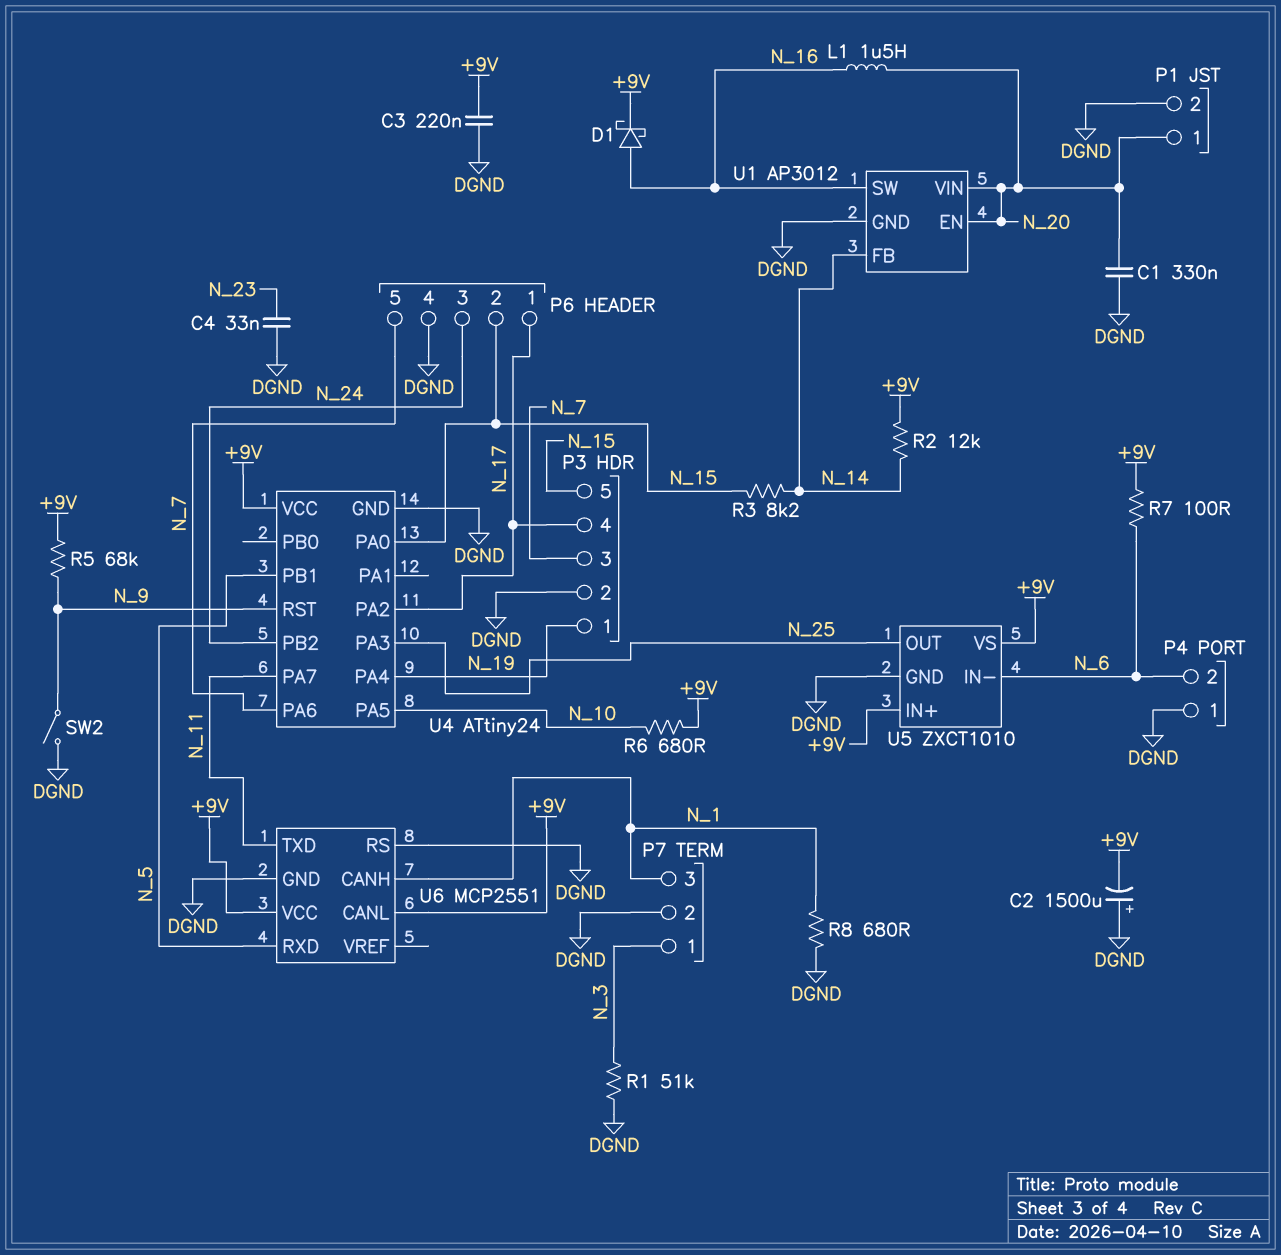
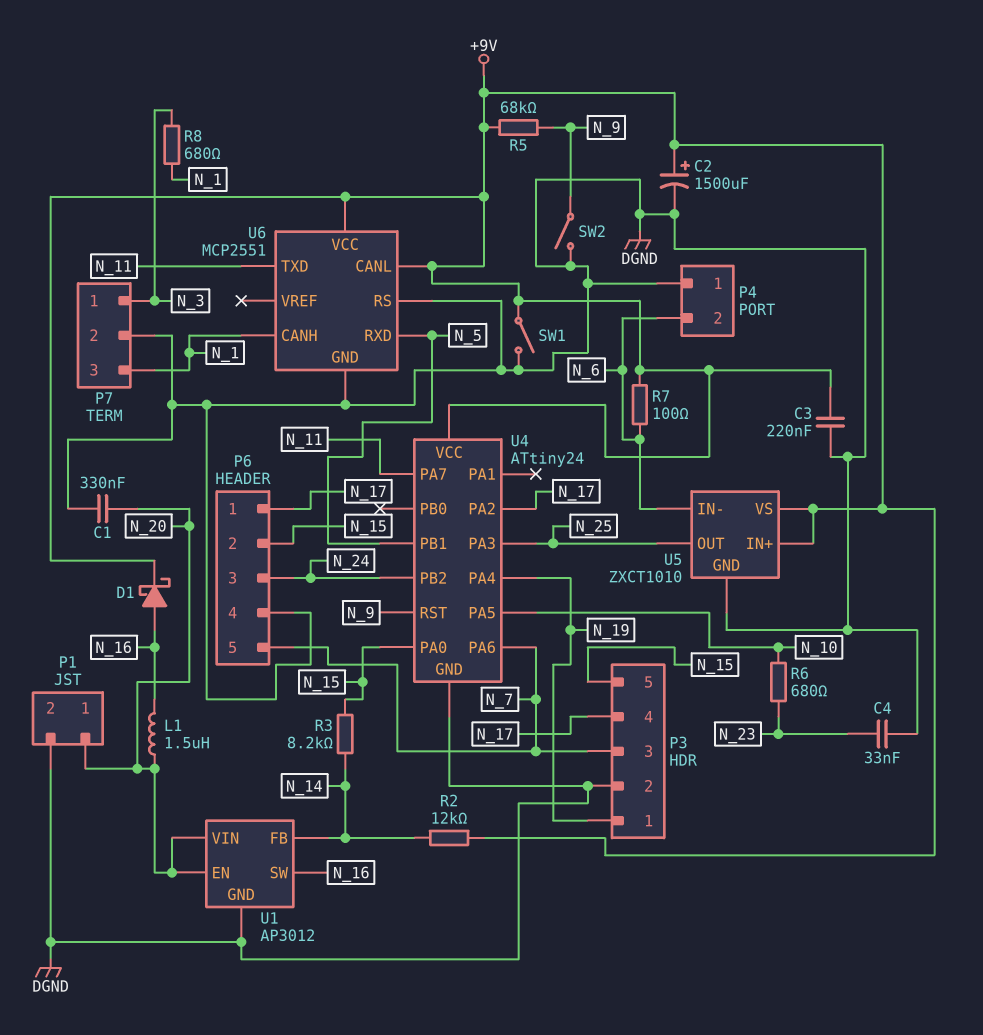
C2: 1500uF (plus DGND, minus +9V) -> 1500uF (plus +9V, minus DGND)
R1: 51k (DGND, N_3) -> none
R6: 680 (+9V, N_10) -> 680 (N_10, N_23)
R8: 680 (DGND, N_1) -> 680 (N_1, N_3)
SW1: none -> switch (+9V, DGND)

